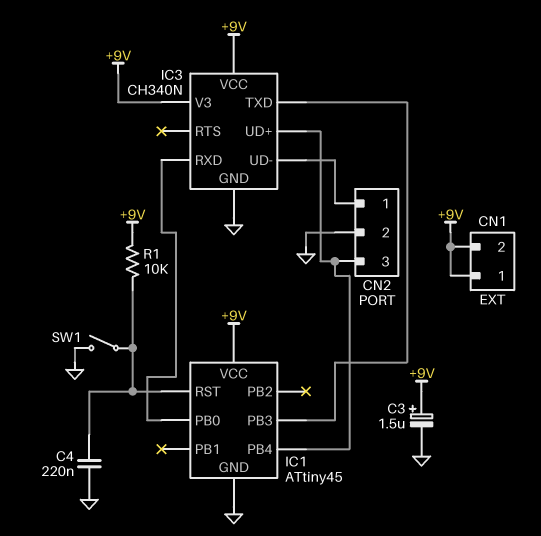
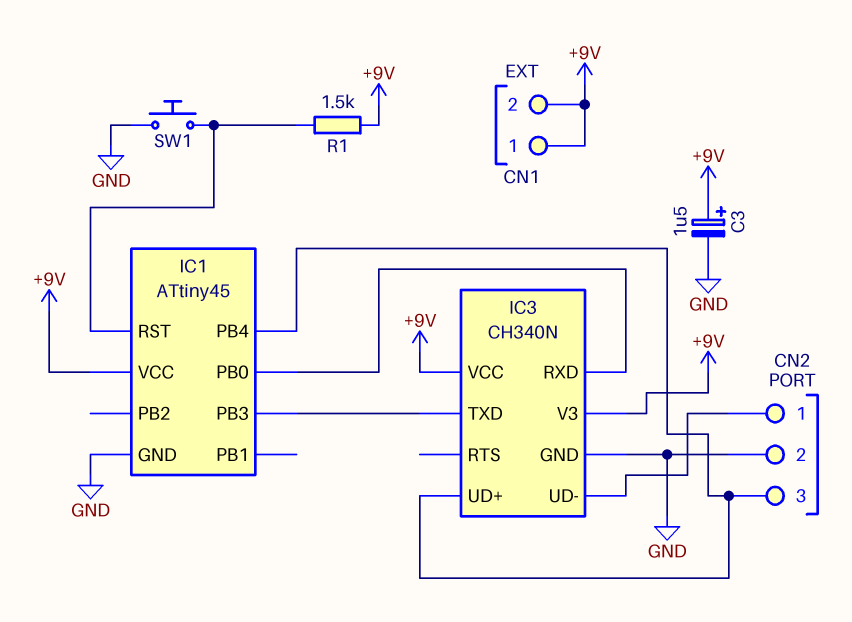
C4: 220nF (GND, IC1/RST) -> none
R1: 10k (+9V, IC1/RST) -> 1.5k (+9V, IC1/RST)
SW1: switch (GND, IC1/RST) -> button (GND, IC1/RST)

